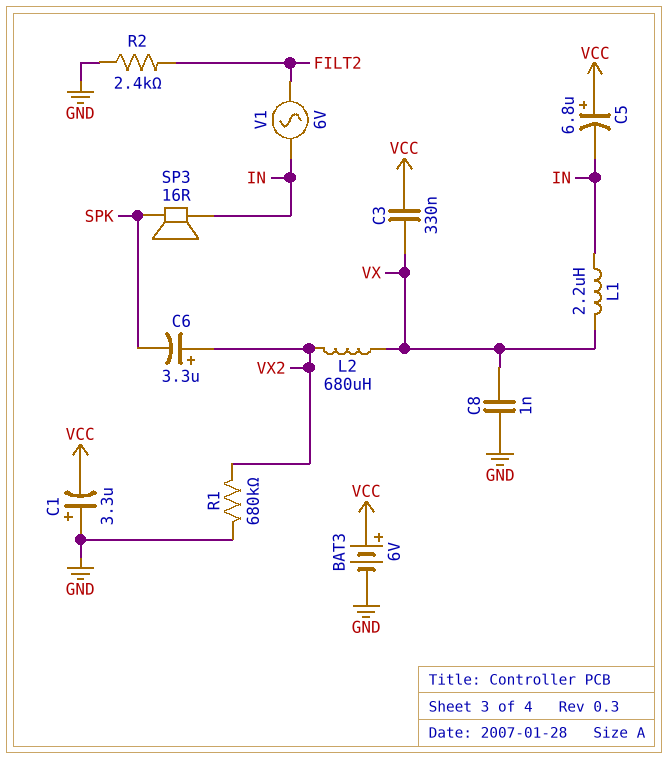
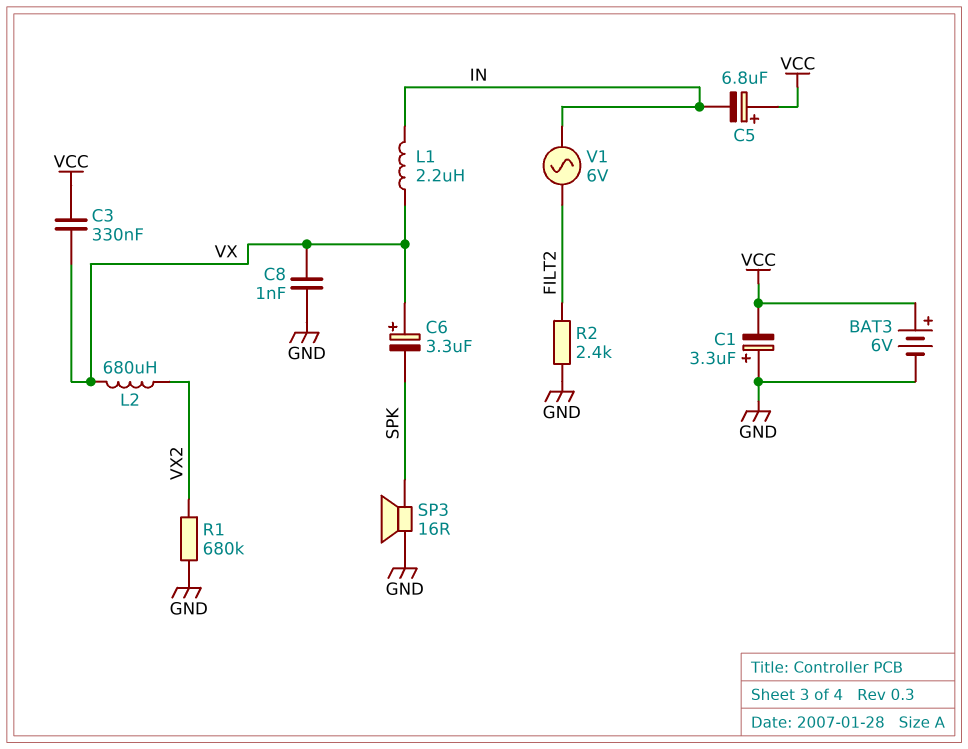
C6: 3.3uF (plus VX2, minus SPK) -> 3.3uF (plus VX, minus SPK)
SP3: speaker 16R (IN, SPK) -> speaker 16R (GND, SPK)

